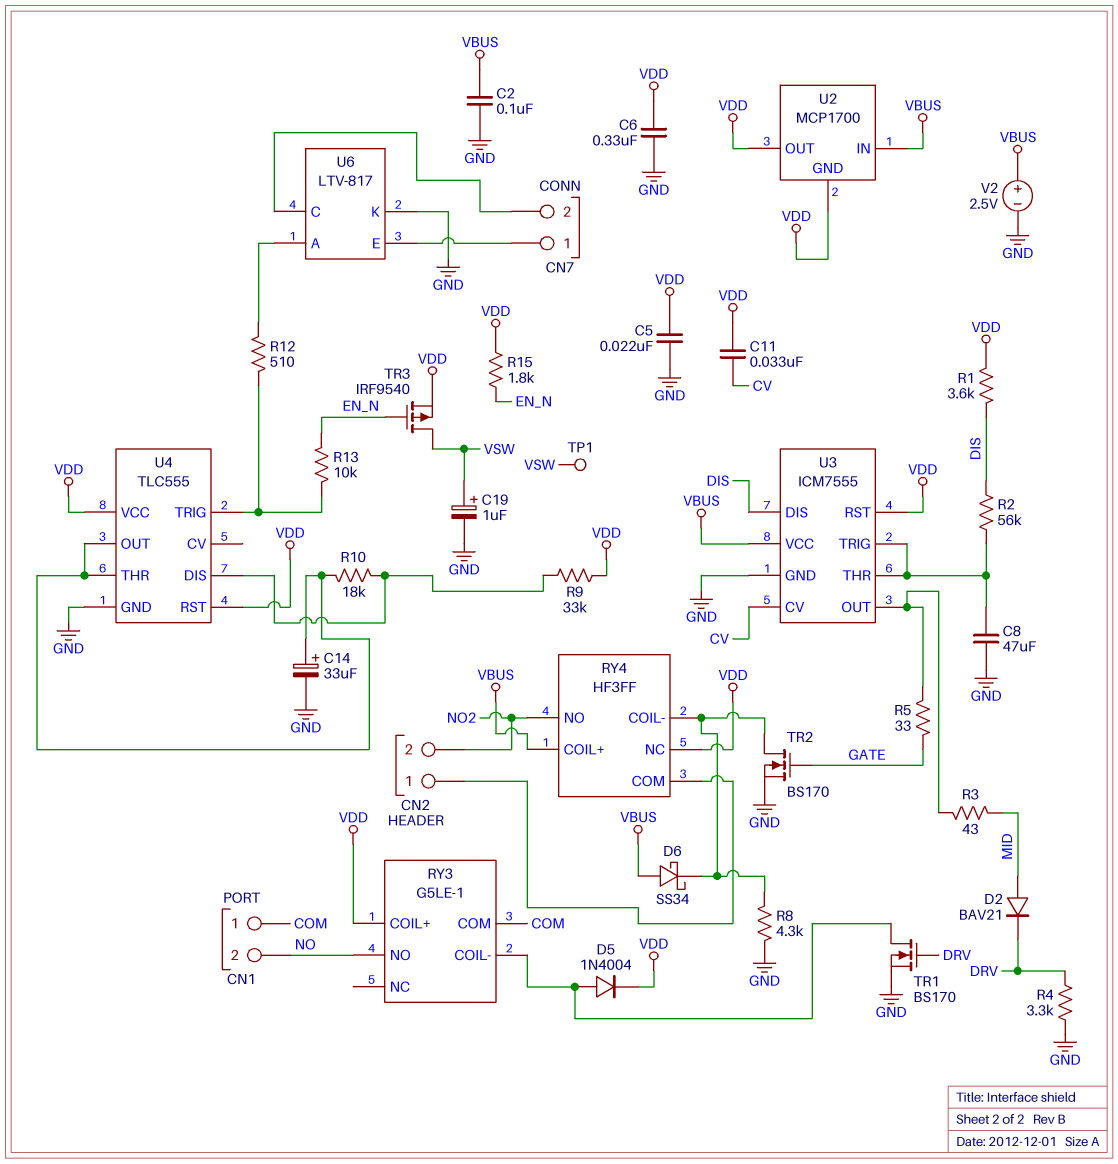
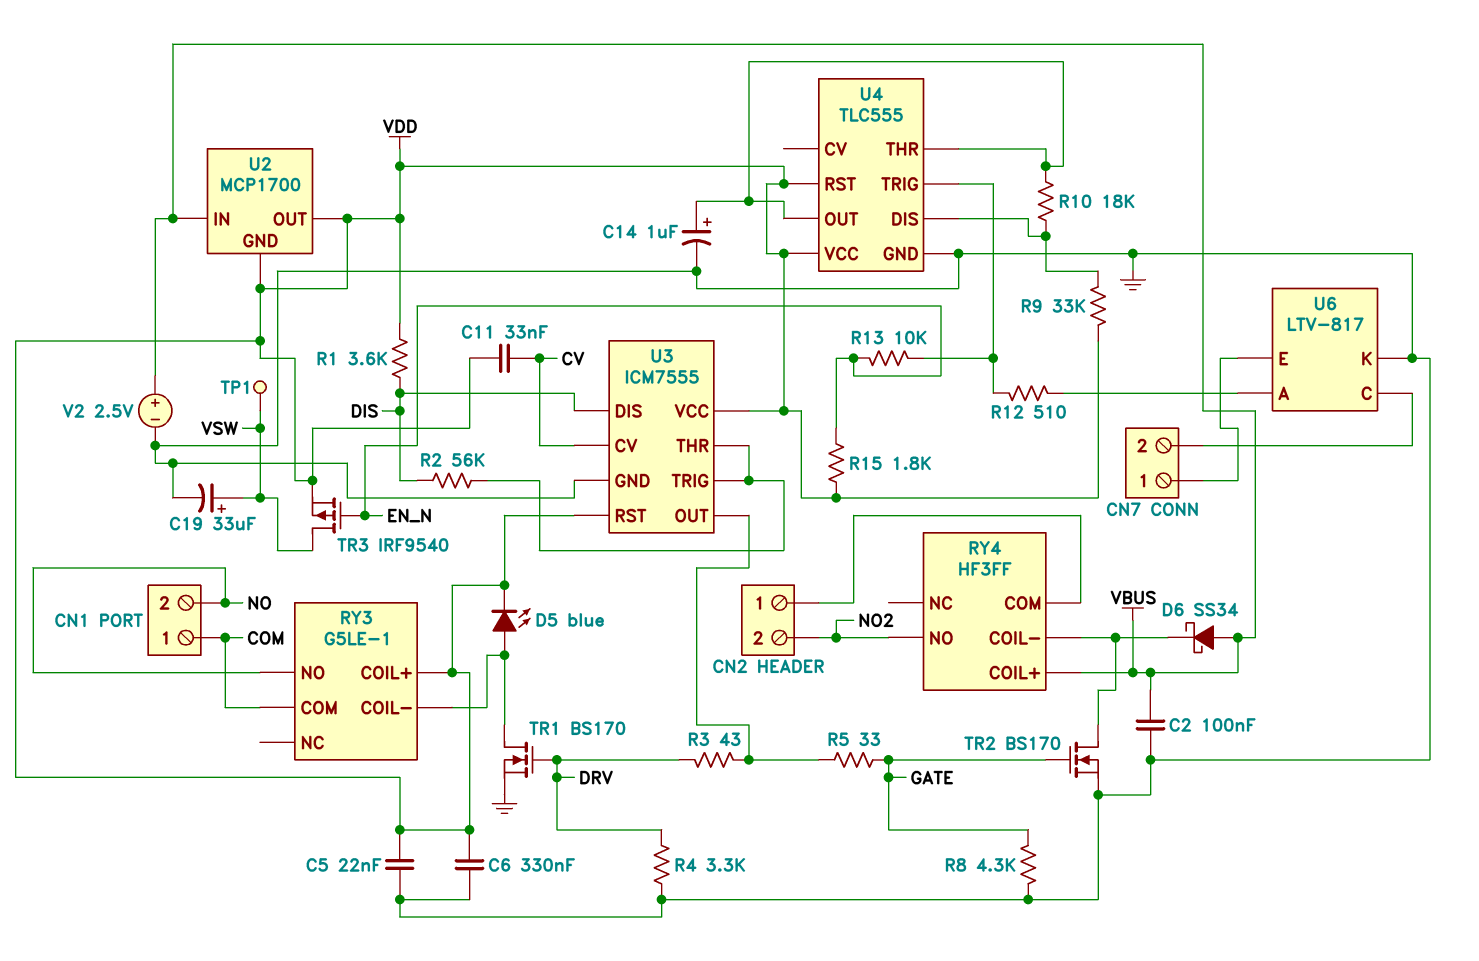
C8: 47uF (GND, U3/THR) -> none
C14: 33uF (plus U4/OUT, minus GND) -> 1uF (plus U4/OUT, minus GND)
C19: 1uF (plus VSW, minus GND) -> 33uF (plus VSW, minus GND)
D2: diode BAV21 (A MID, K DRV) -> none
D5: diode 1N4004 (A RY3/COIL-, K VDD) -> LED blue (A RY3/COIL-, K VDD)
R3: 43 (MID, U3/OUT) -> 43 (DRV, U3/OUT)
R8: 4.3k (GND, RY4/COIL-) -> 4.3k (GATE, GND)
RY4 pin NC: VDD -> none
U3 pin VCC: VBUS -> VDD

